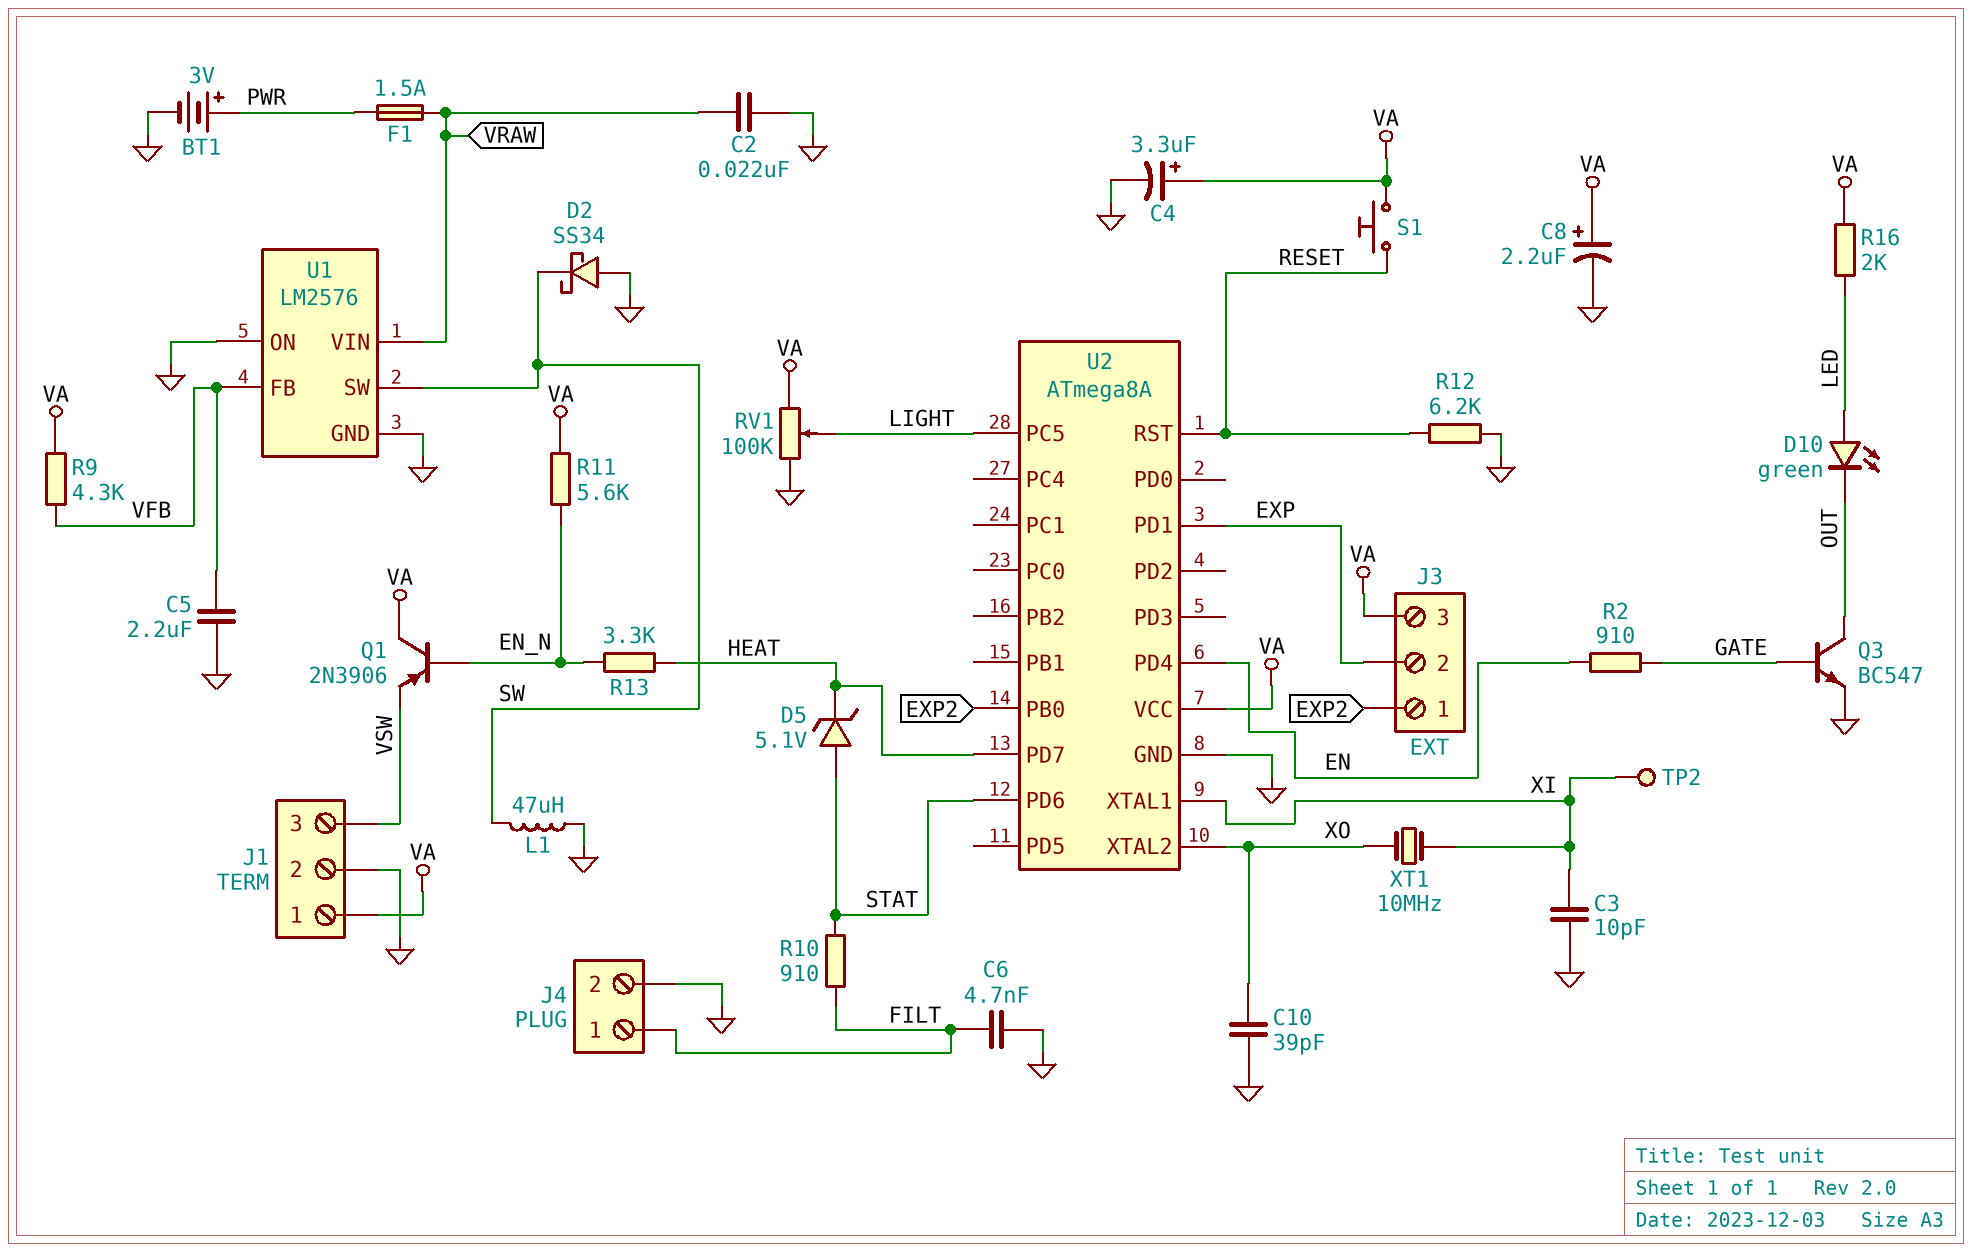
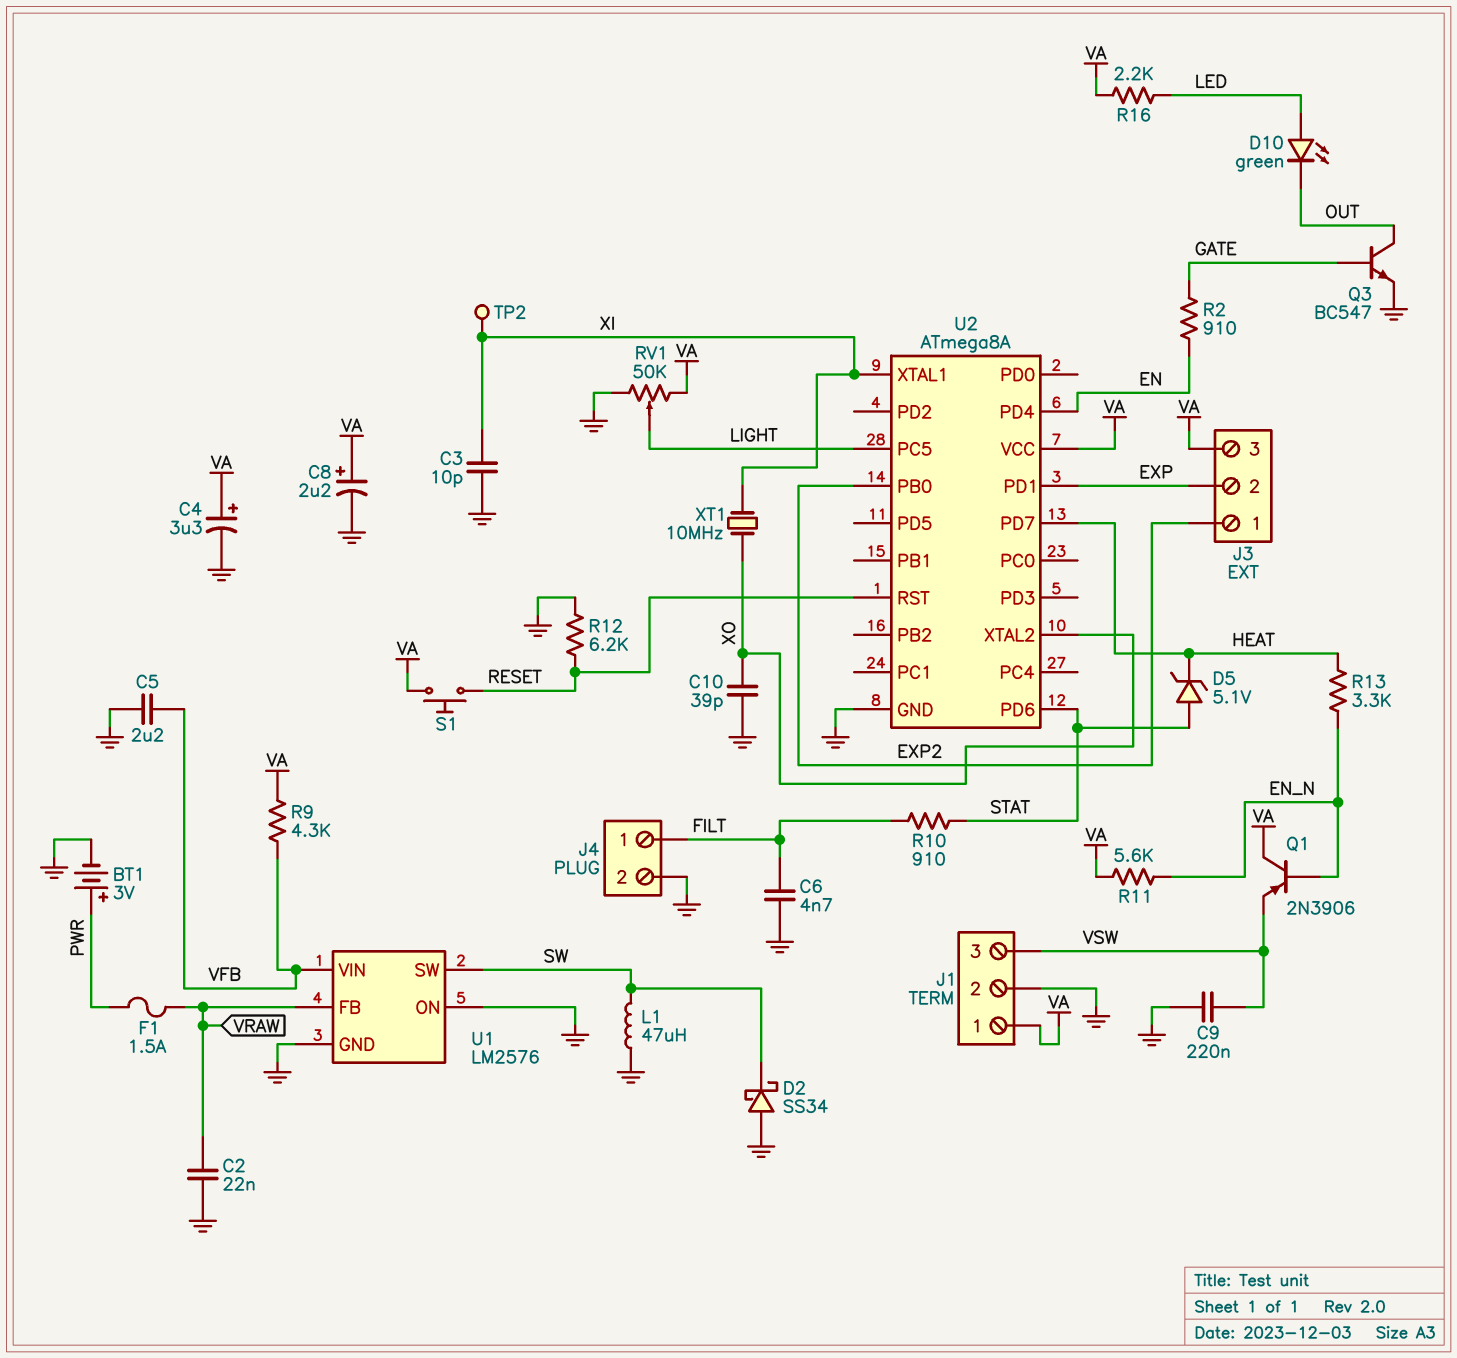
C9: none -> 220nF (GND, VSW)
R16: 2k (LED, VA) -> 2.2k (LED, VA)
RV1: 100k (GND, VA, wiper LIGHT) -> 50k (GND, VA, wiper LIGHT)
U1 pin FB: VFB -> VRAW
U1 pin VIN: VRAW -> VFB

